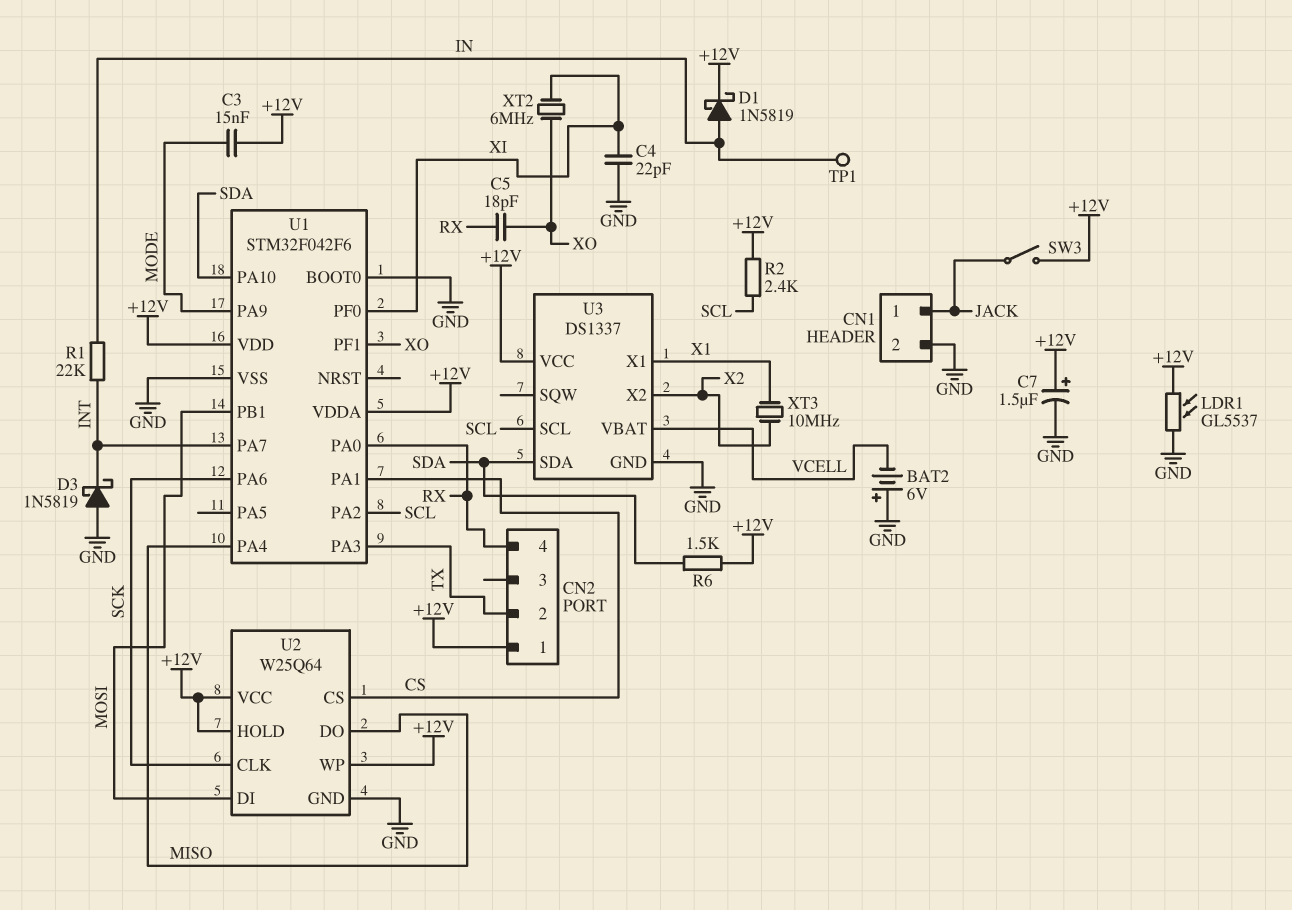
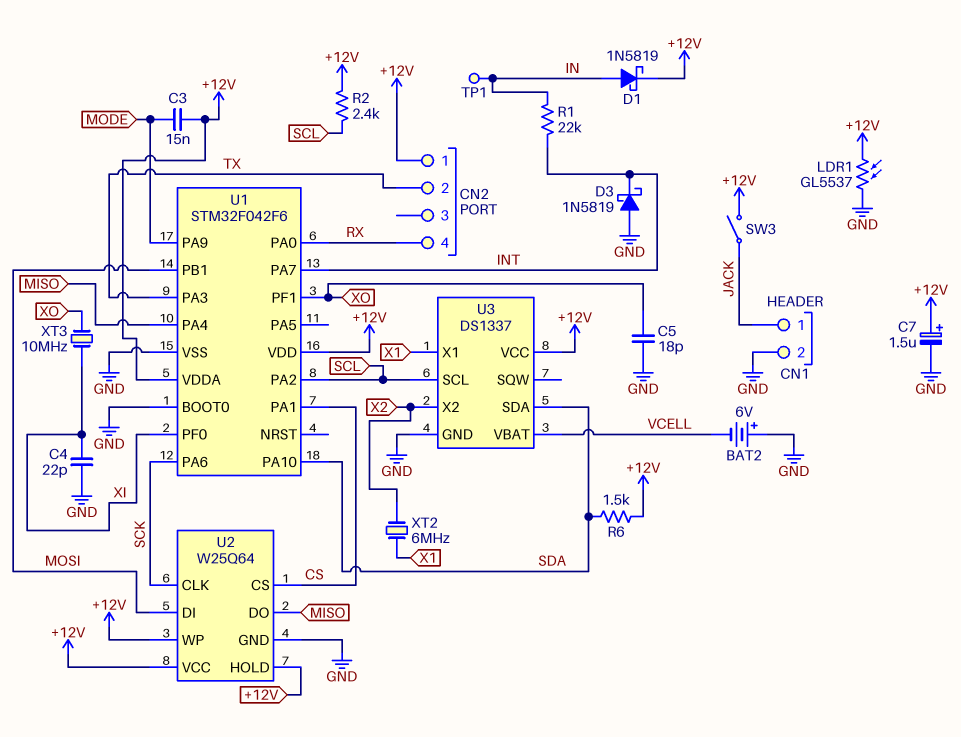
C5: 18pF (RX, XO) -> 18pF (GND, XO)
XT2: 6MHz (XI, XO) -> 6MHz (X1, X2)
XT3: 10MHz (X1, X2) -> 10MHz (XI, XO)

